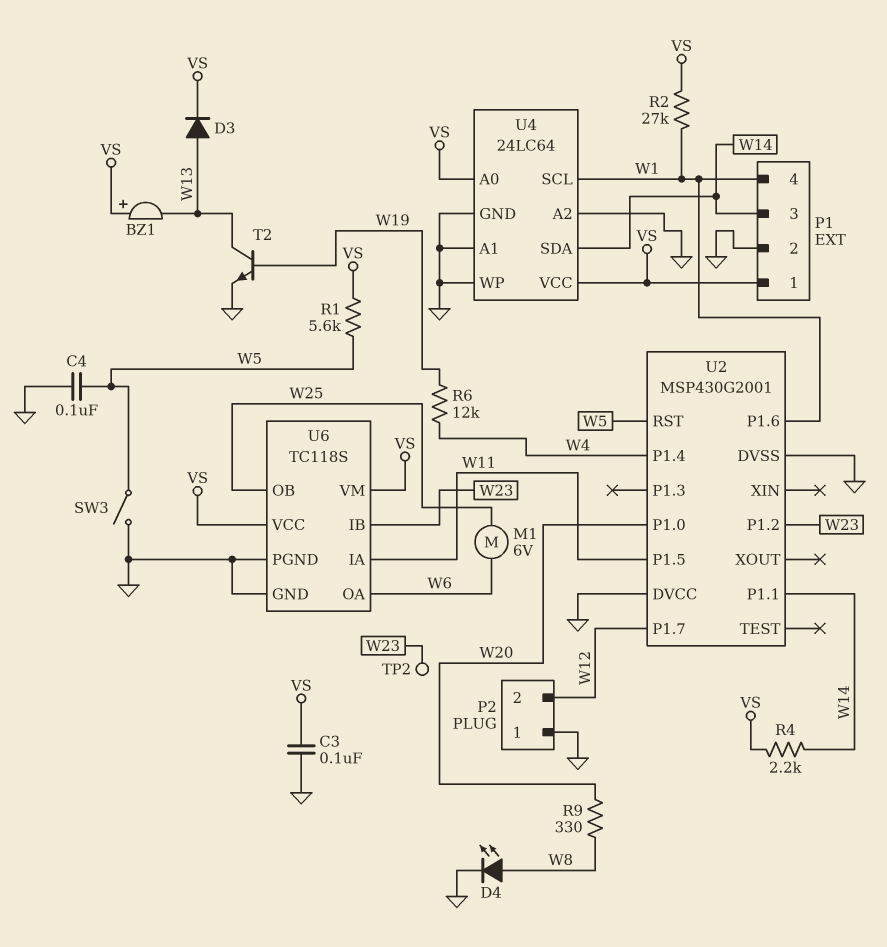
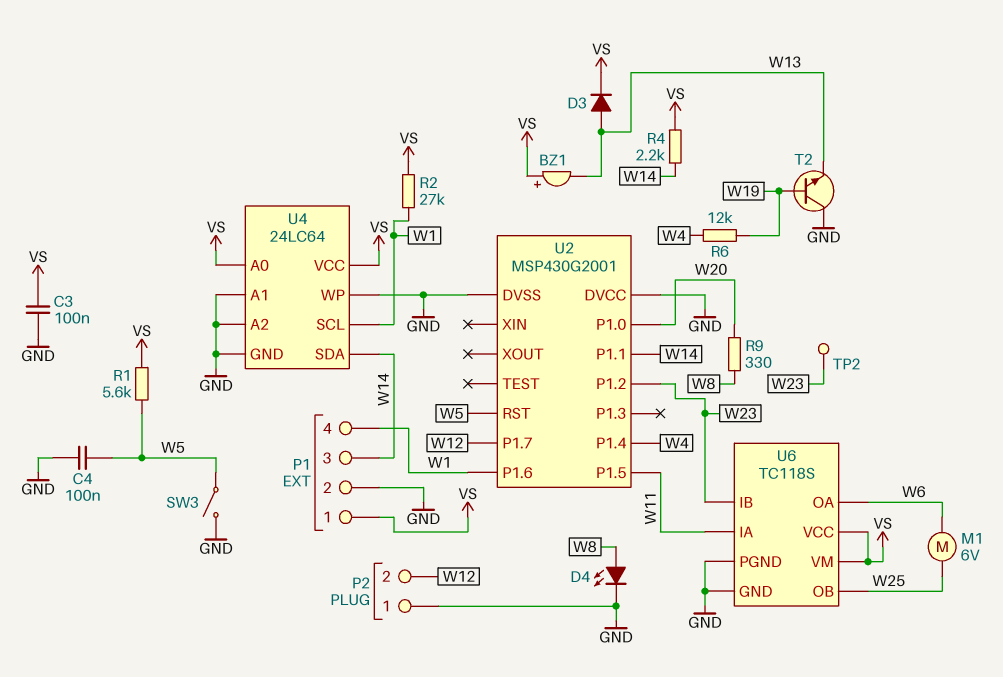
T2: NPN (B W19, C W13, E GND) -> NPN (B W19, C GND, E W13)

